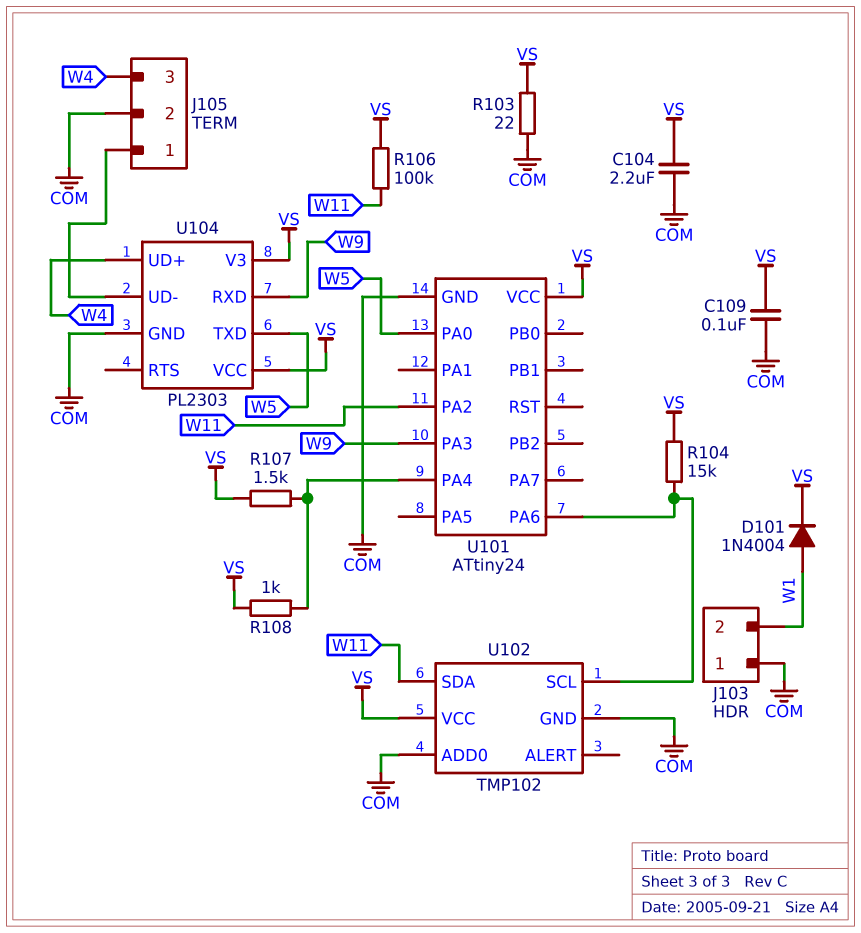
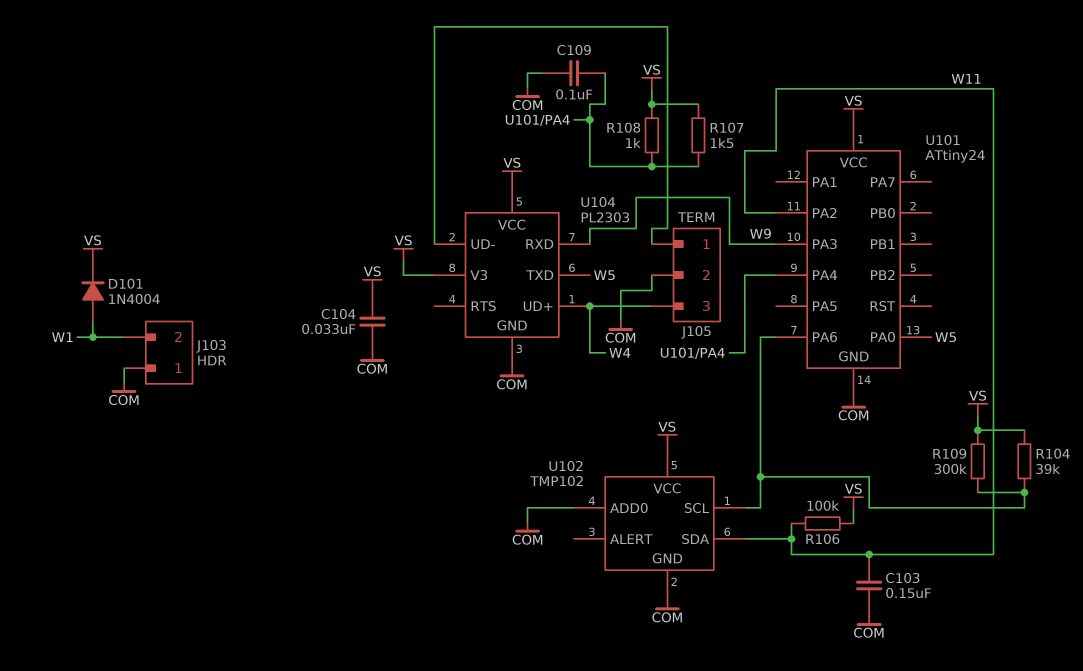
C103: none -> 150nF (COM, W11)
C104: 2.2uF (COM, VS) -> 33nF (COM, VS)
C109: 100nF (COM, VS) -> 100nF (COM, U101/PA4)
R103: 22 (COM, VS) -> none
R104: 15k (U101/PA6, VS) -> 39k (U101/PA6, VS)
R109: none -> 300k (U101/PA6, VS)

